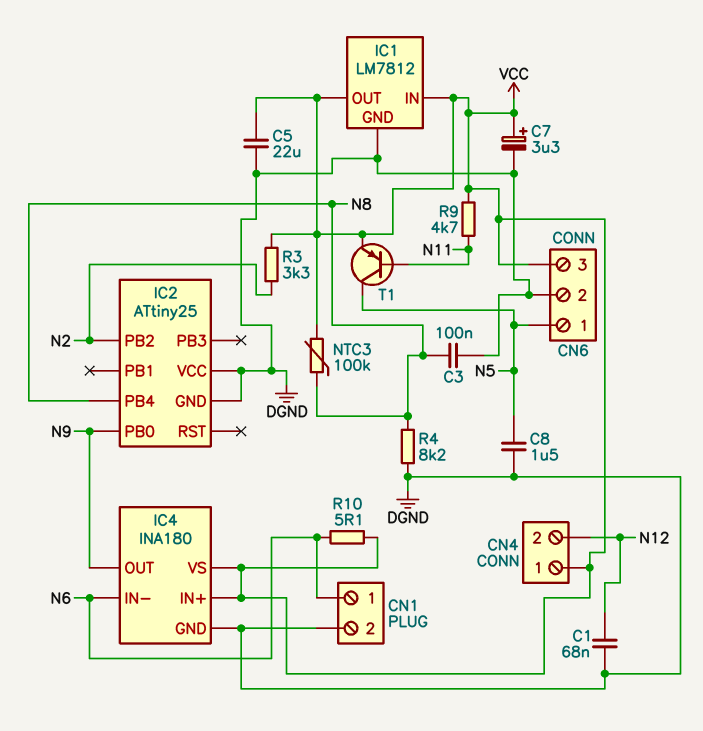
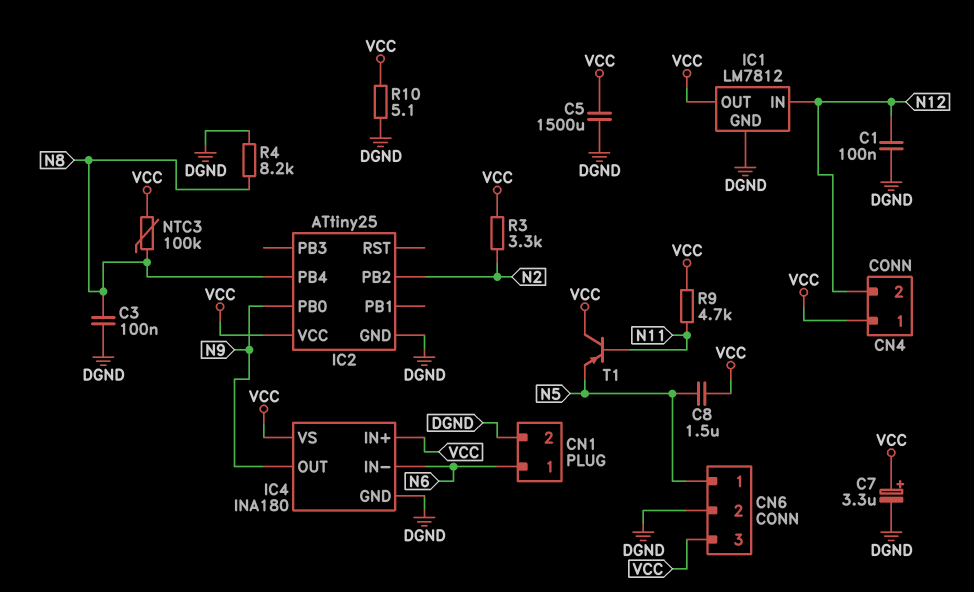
C1: 68nF (DGND, N12) -> 100nF (DGND, N12)
C5: 22uF (DGND, VCC) -> 1500uF (DGND, VCC)
C8: 1.5uF (DGND, N5) -> 1.5uF (N5, VCC)
IC1 pin IN: VCC -> N12
IC2 pin VCC: DGND -> VCC
R10: 5.1 (N6, VCC) -> 5.1 (DGND, VCC)
T1: PNP (B N11, C N5, E VCC) -> PNP (B N11, C VCC, E N5)

